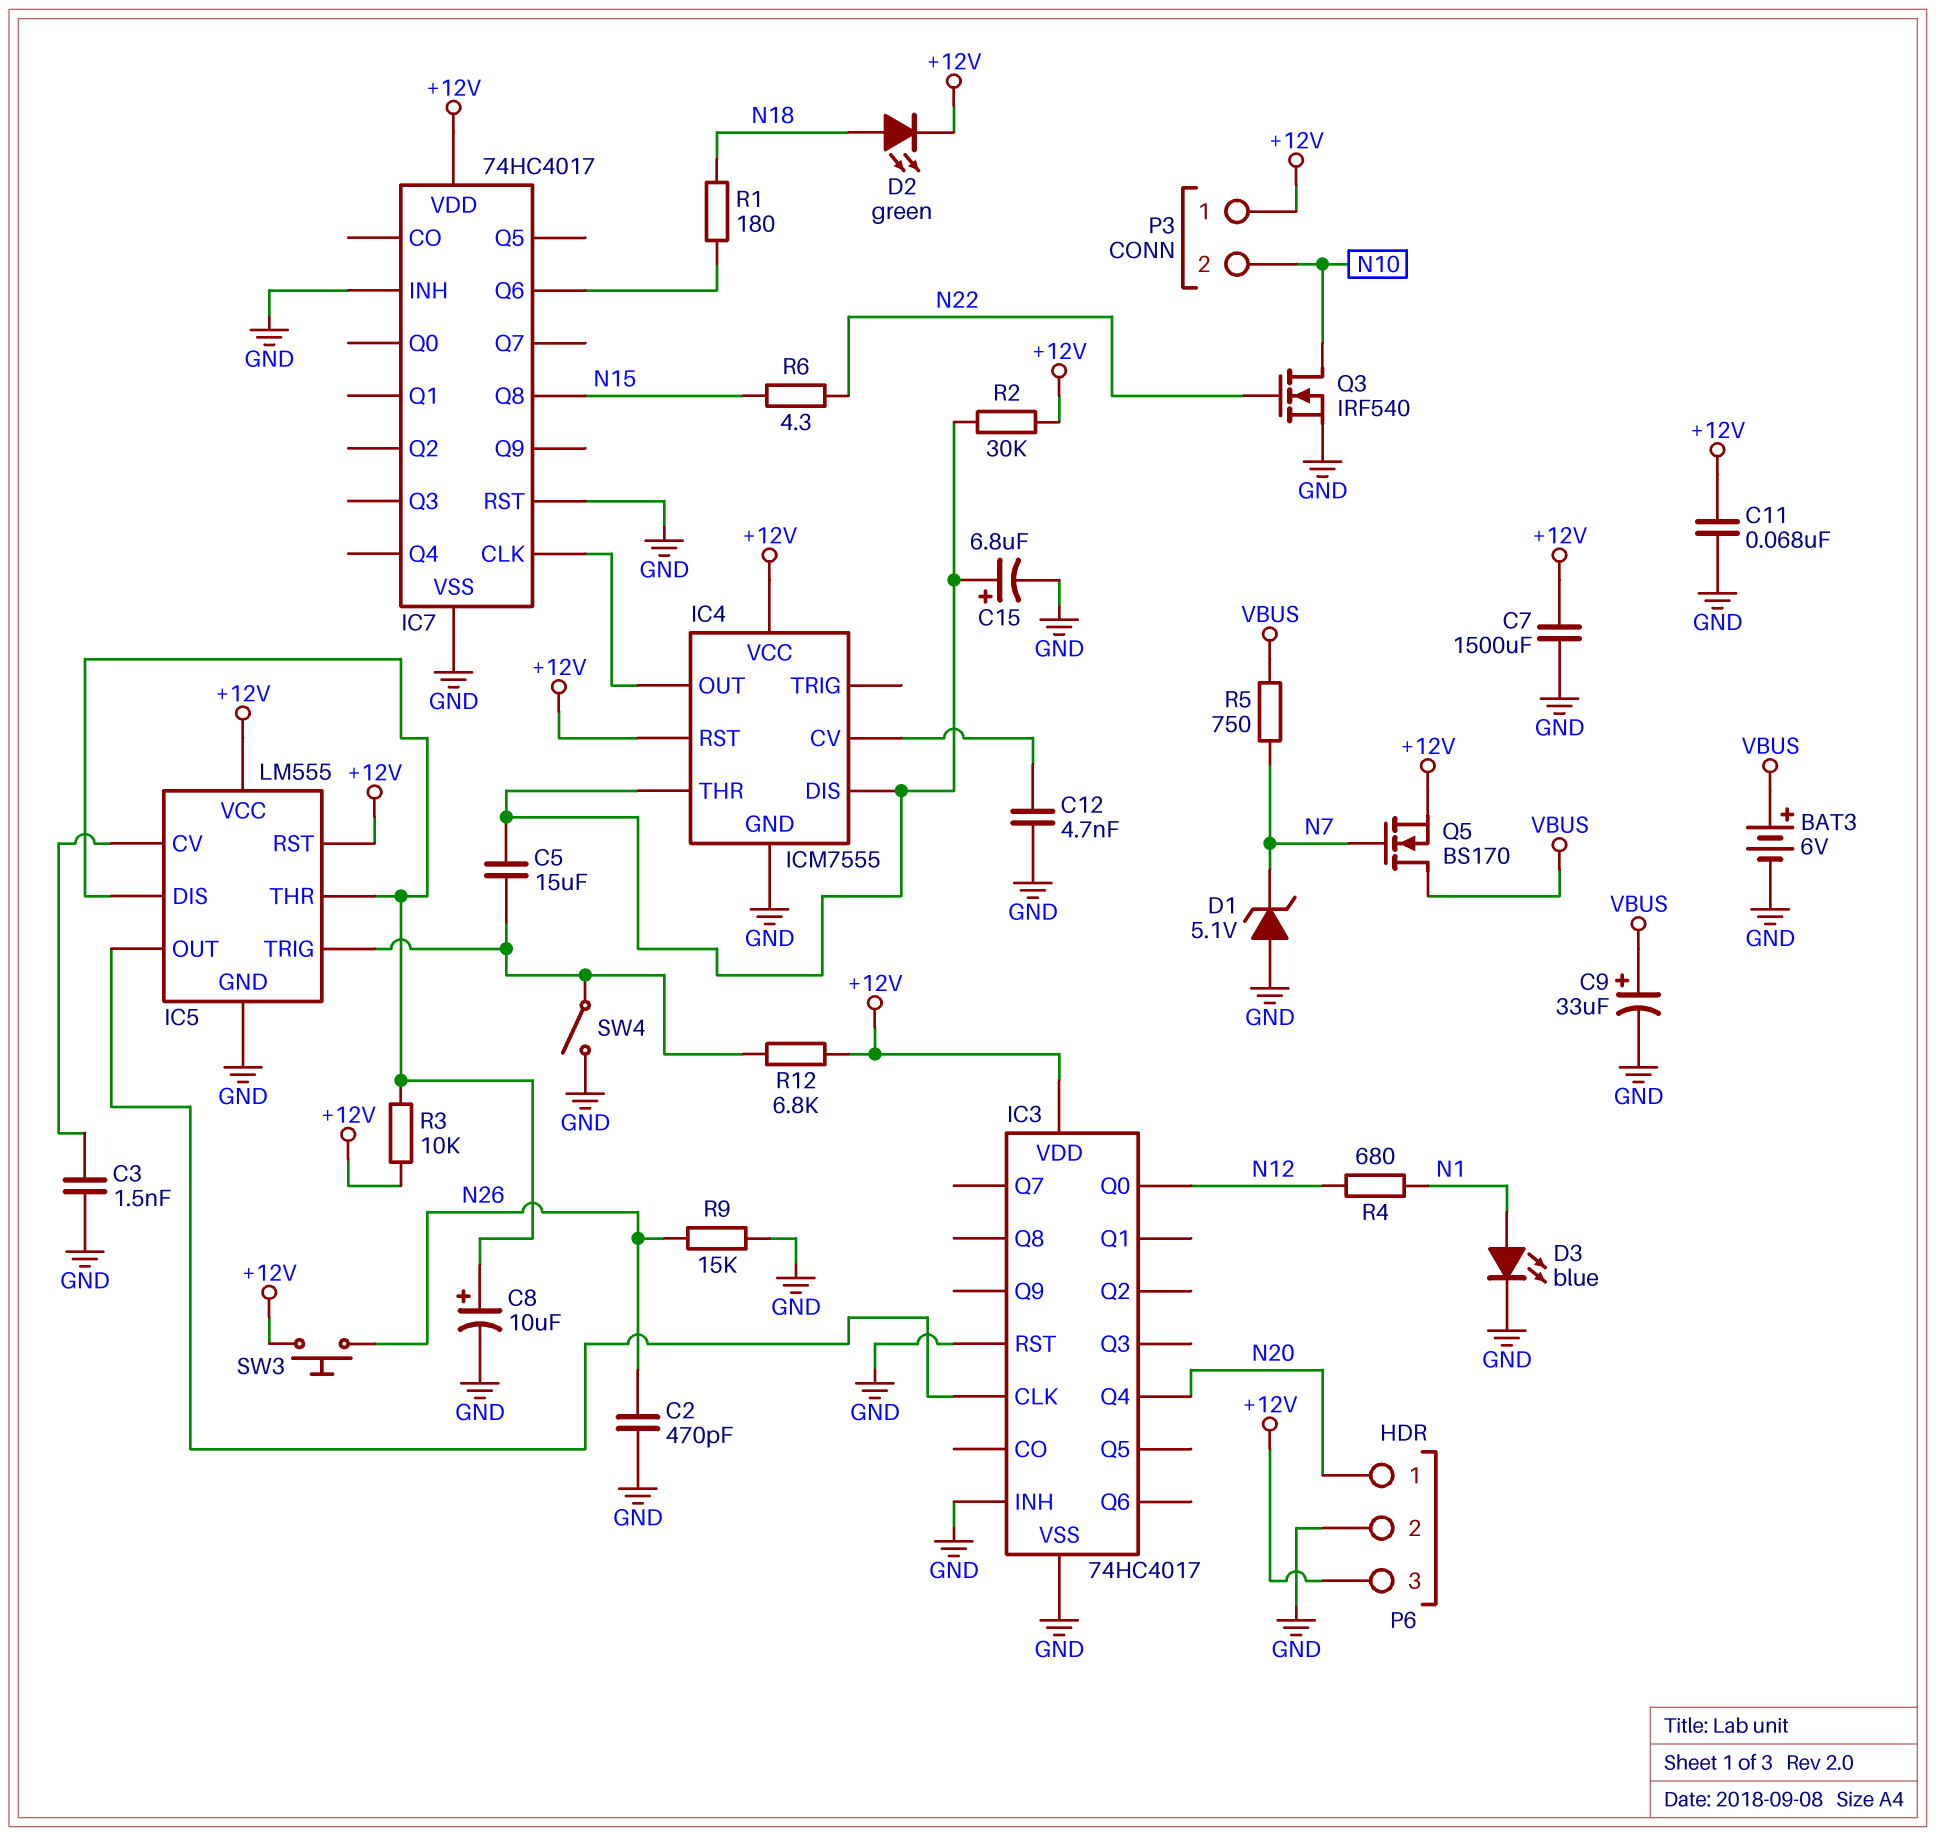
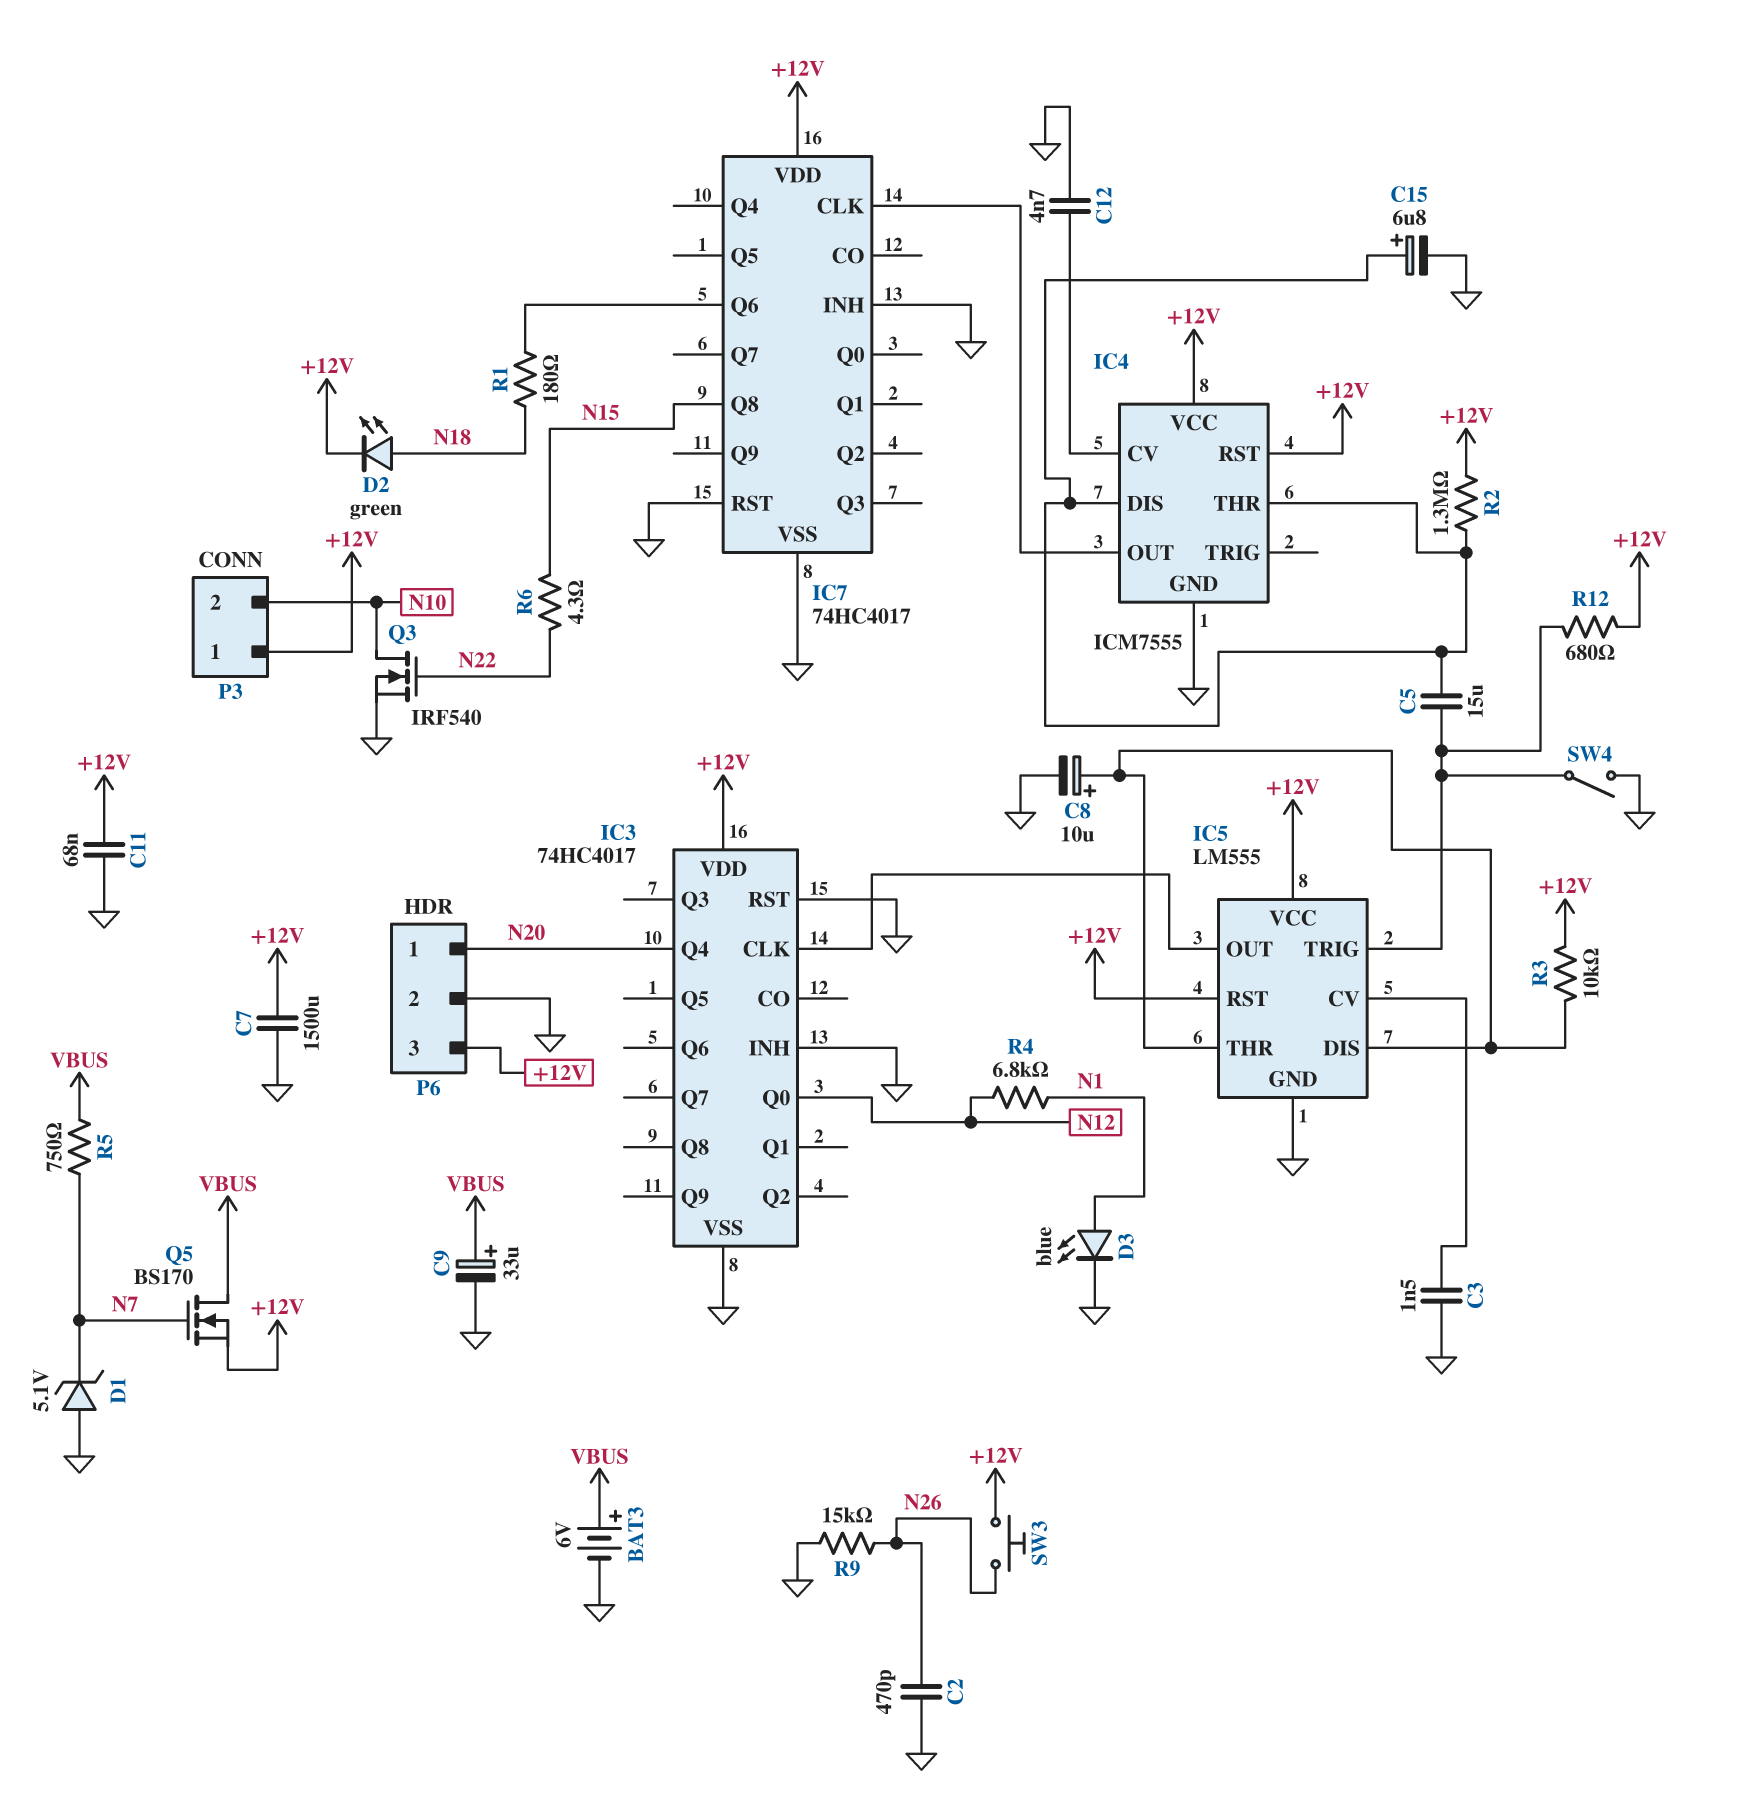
R2: 30k (+12V, IC4/DIS) -> 1.3M (+12V, IC4/DIS)
R4: 680 (N1, N12) -> 6.8k (N1, N12)
R12: 6.8k (+12V, IC5/TRIG) -> 680 (+12V, IC5/TRIG)

